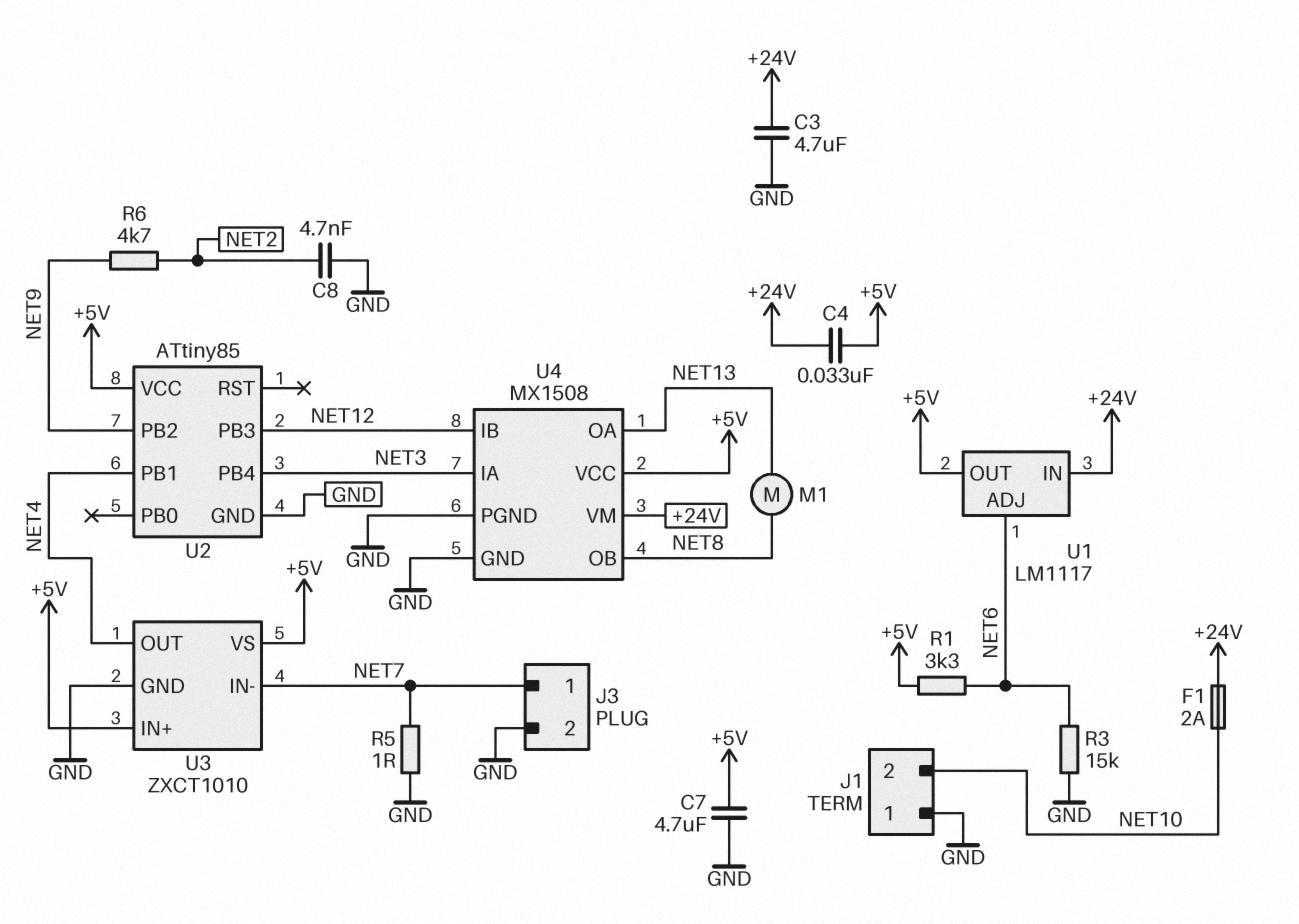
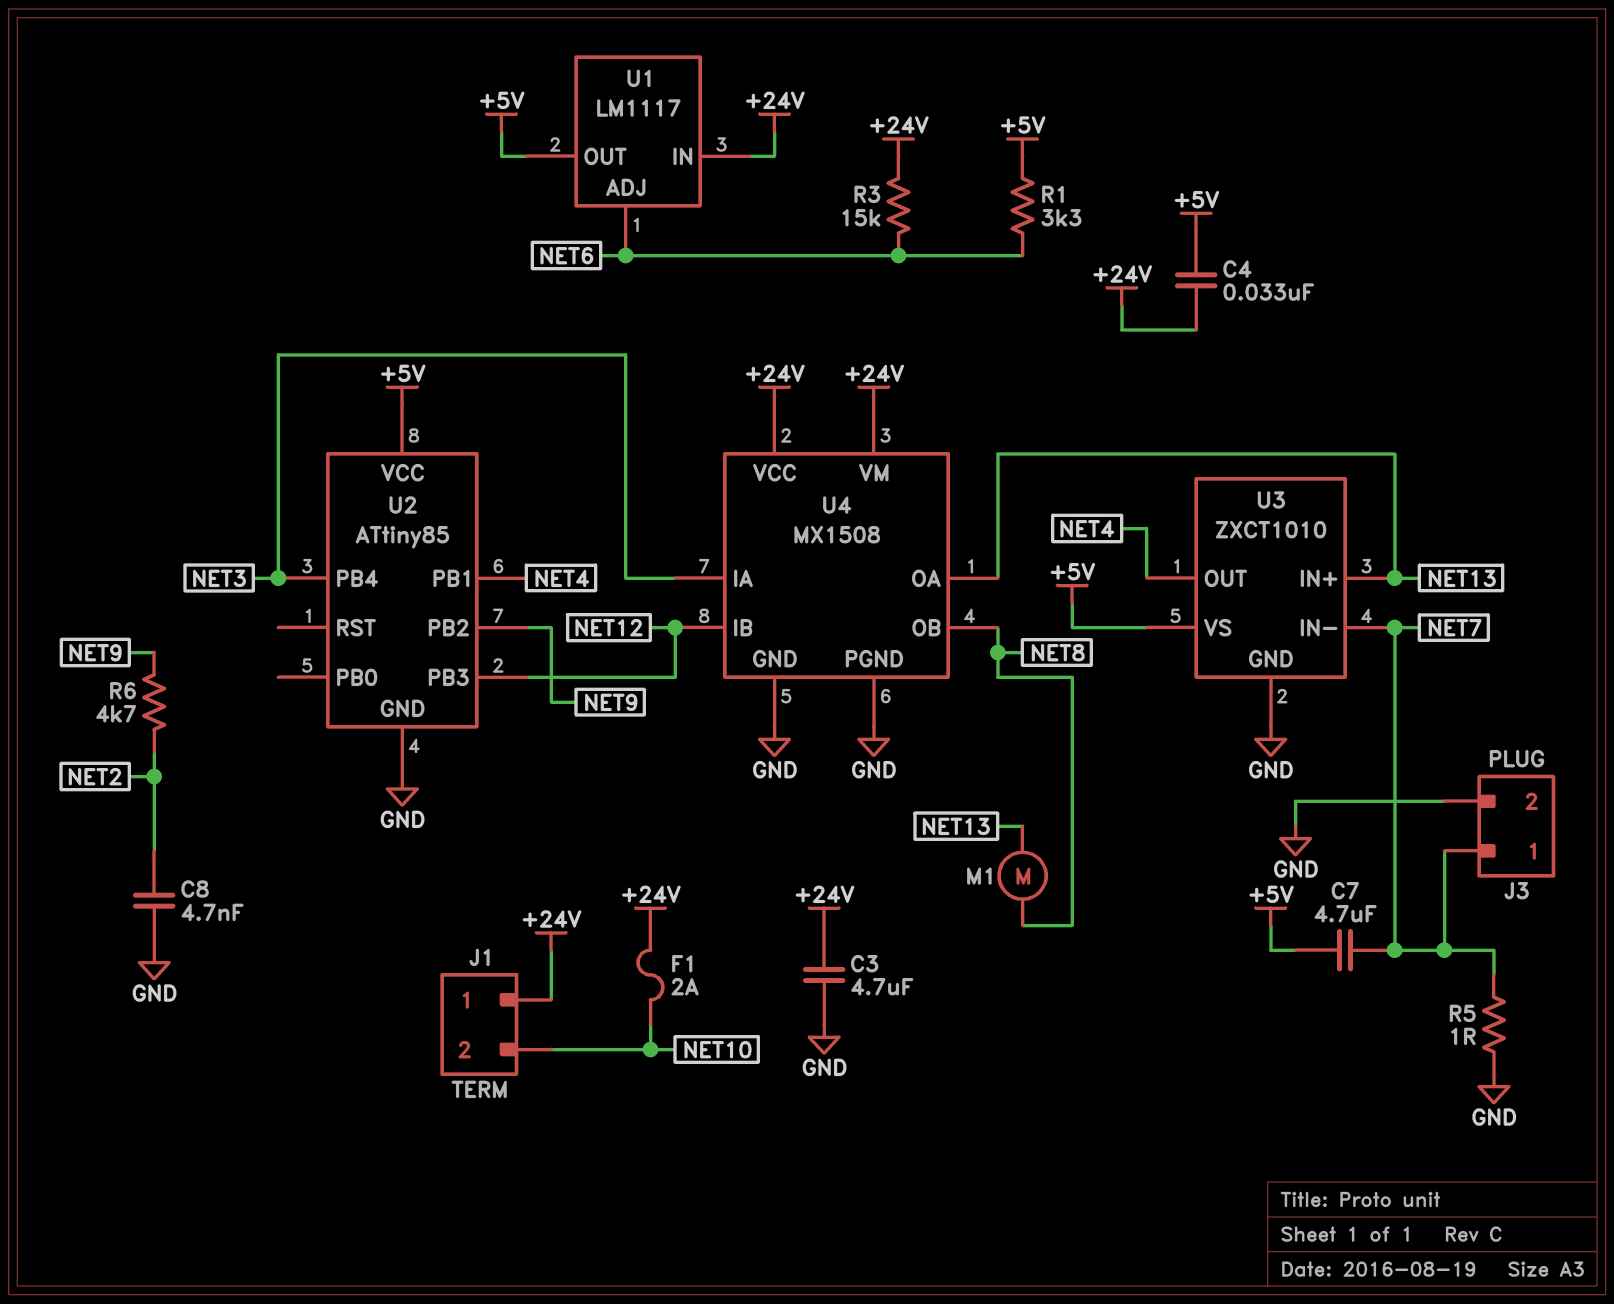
C7: 4.7uF (+5V, GND) -> 4.7uF (+5V, NET7)
J1 pin 1: GND -> +24V
R3: 15k (GND, NET6) -> 15k (+24V, NET6)
U3 pin IN+: +5V -> NET13
U4 pin VCC: +5V -> +24V

